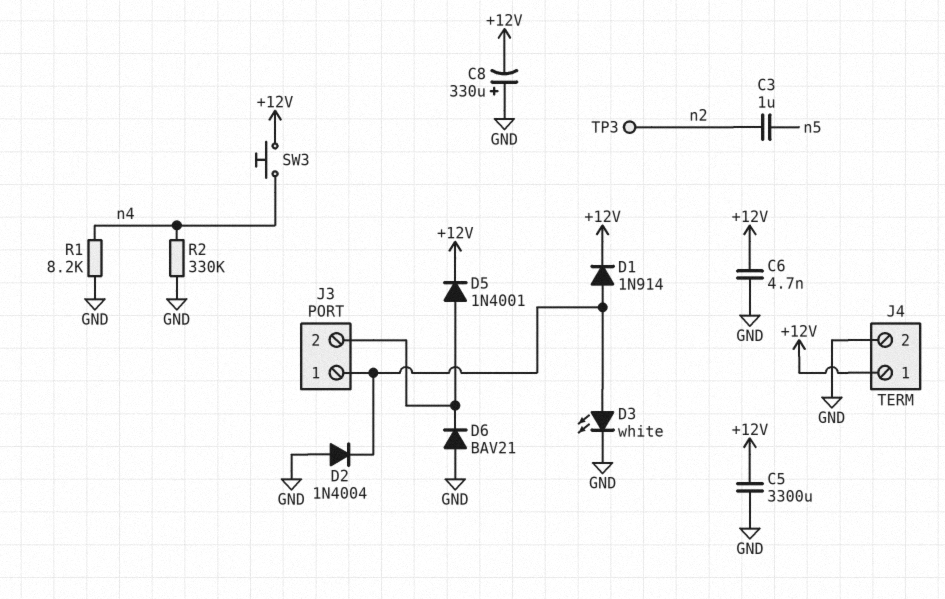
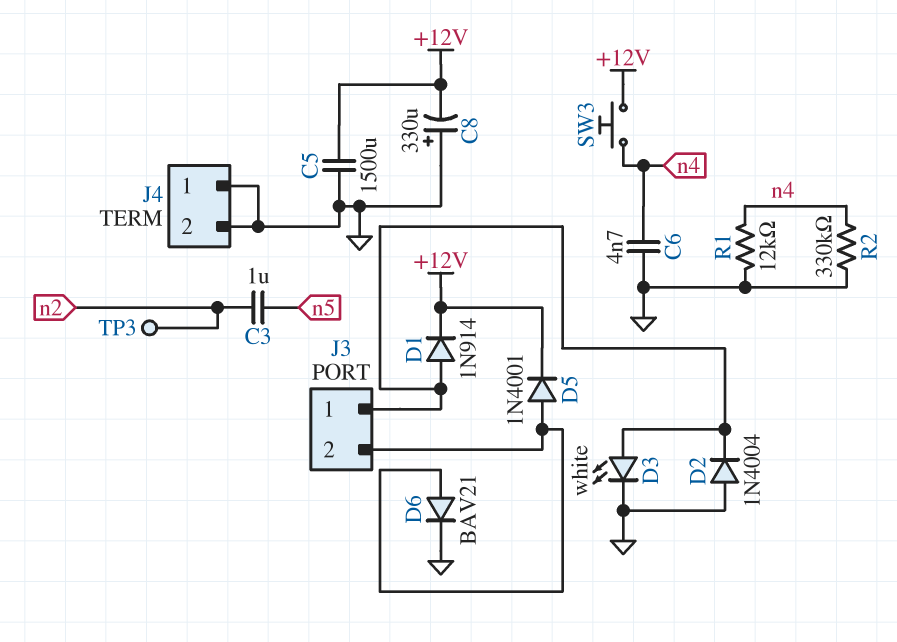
C5: 3300uF (+12V, GND) -> 1500uF (+12V, GND)
C6: 4.7nF (+12V, GND) -> 4.7nF (GND, n4)
D6: diode BAV21 (A GND, K J3/2) -> diode BAV21 (A J3/2, K GND)
J4 pin 1: +12V -> GND
R1: 8.2k (GND, n4) -> 12k (GND, n4)

